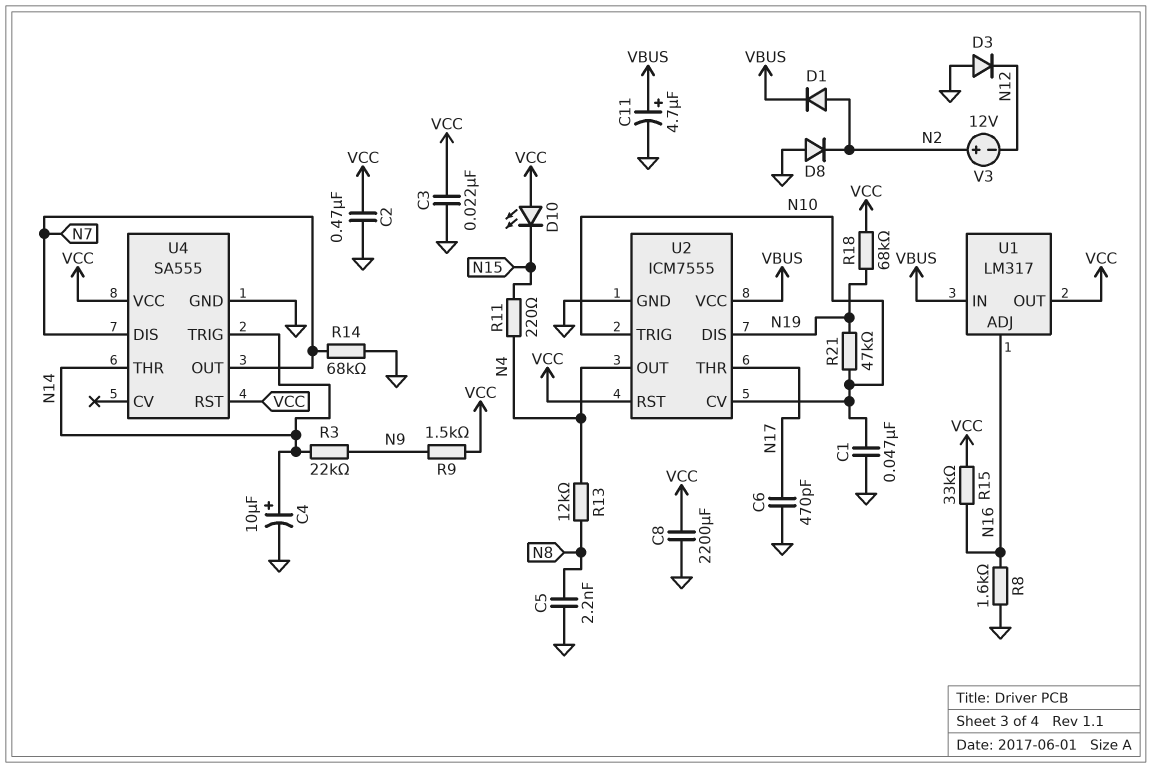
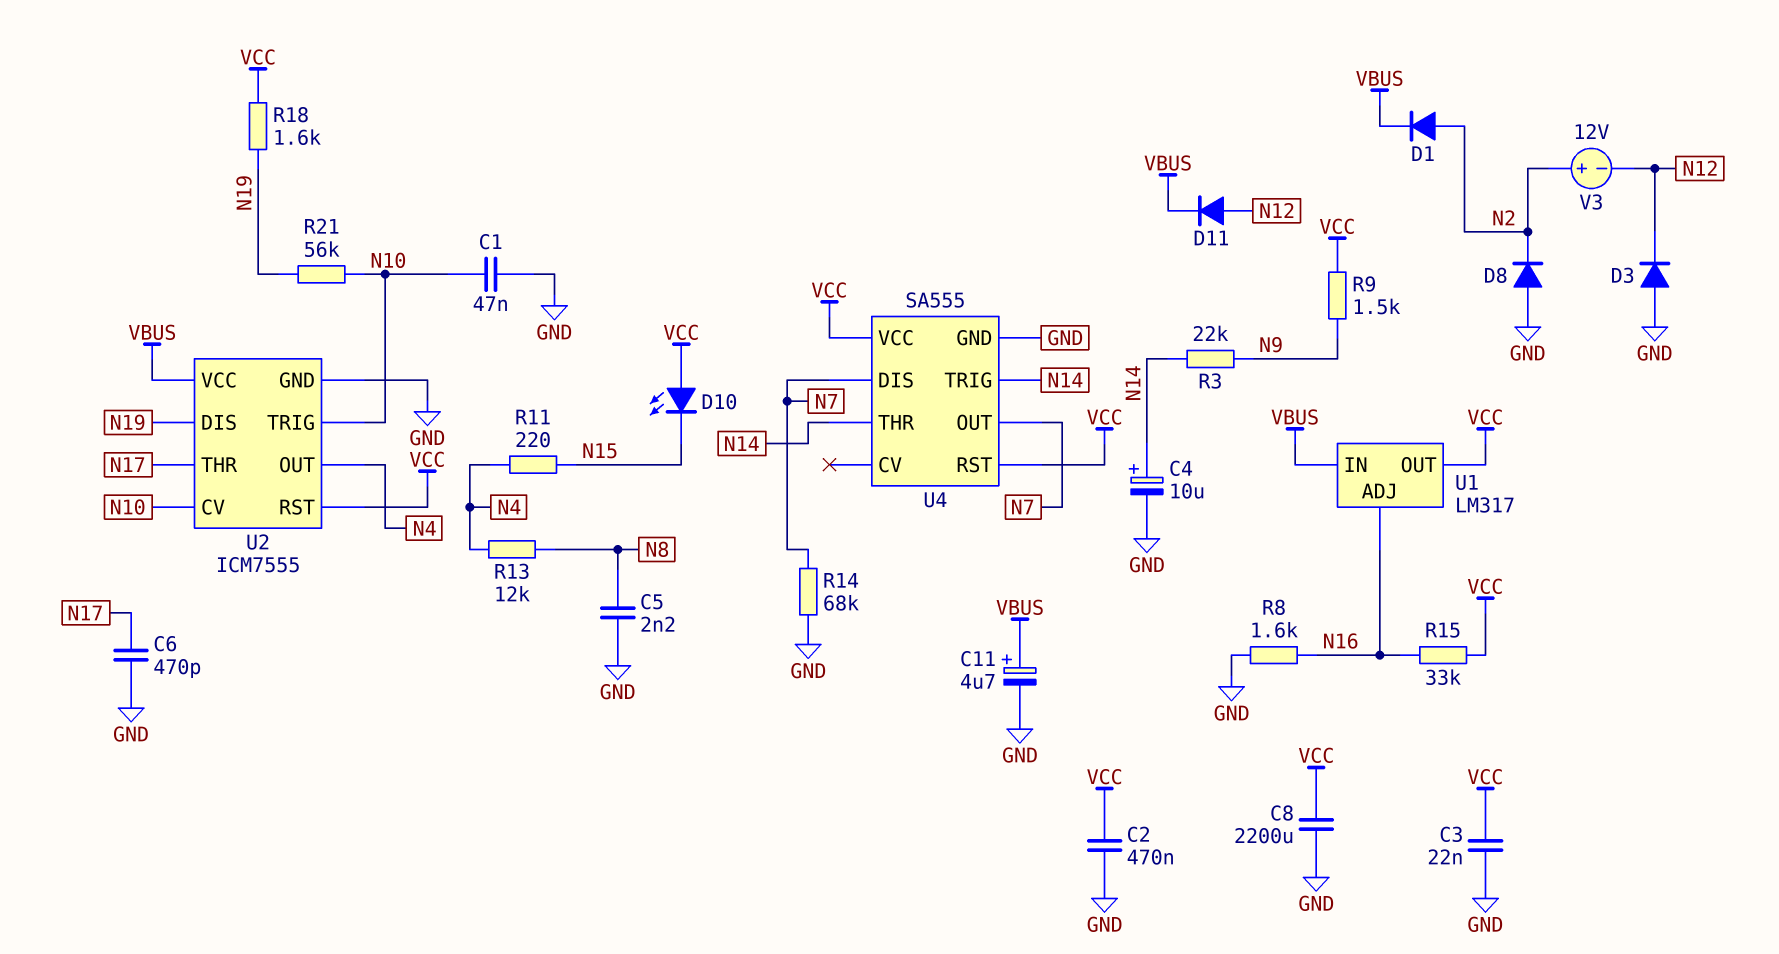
D11: none -> diode (A N12, K VBUS)
R18: 68k (N19, VCC) -> 1.6k (N19, VCC)
R21: 47k (N10, N19) -> 56k (N10, N19)

